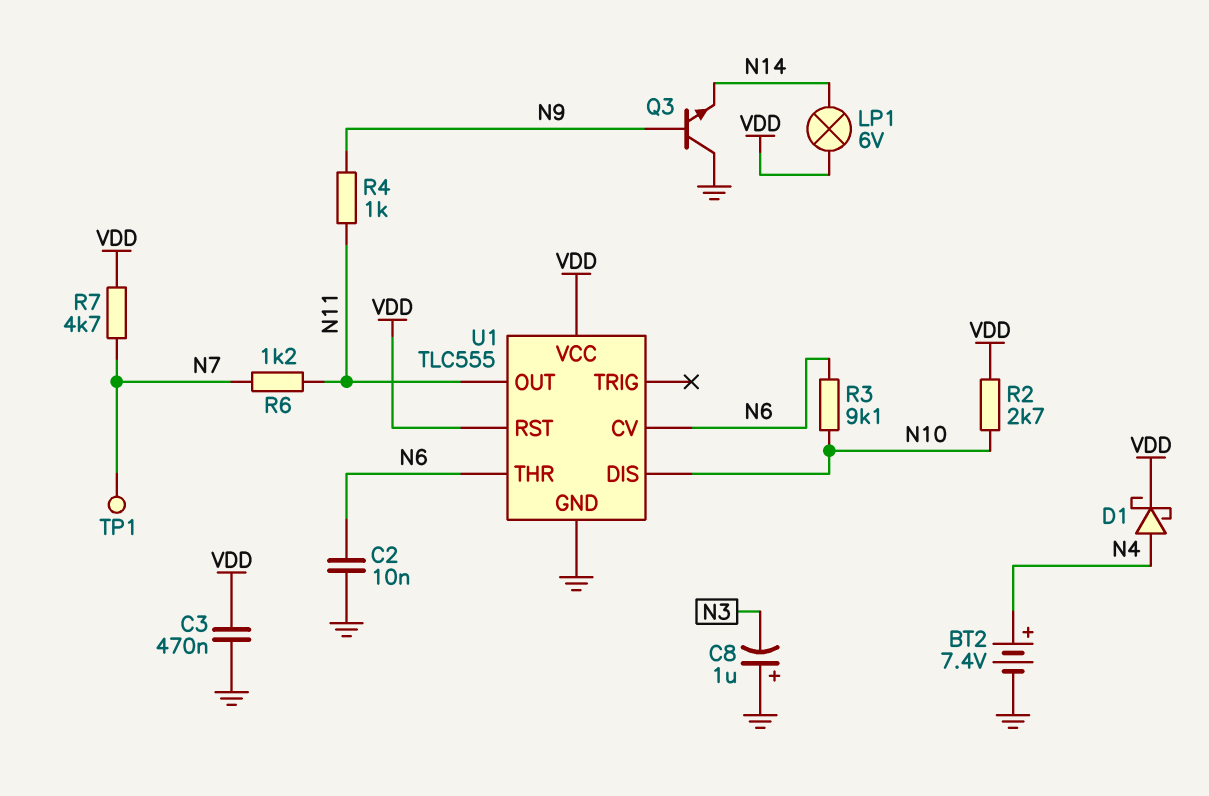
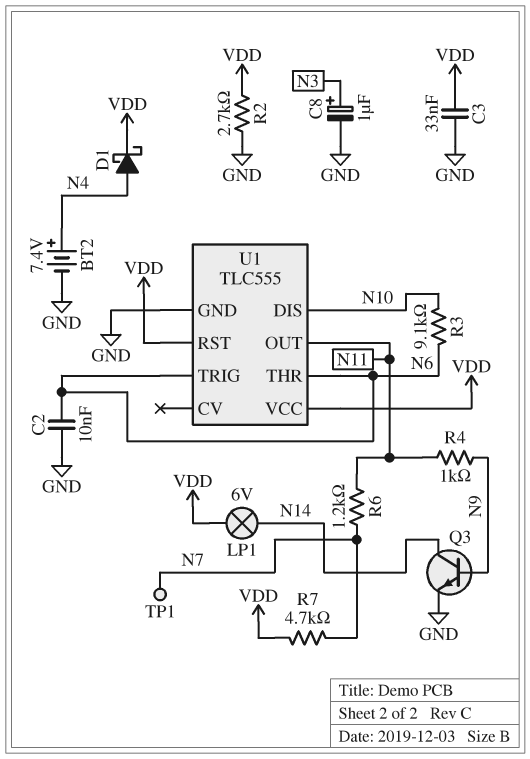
C3: 470nF (GND, VDD) -> 33nF (GND, VDD)
C8: 1uF (plus GND, minus N3) -> 1uF (plus N3, minus GND)
Q3: NPN (B N9, C GND, E N14) -> NPN (B N9, C N14, E GND)
R2: 2.7k (N10, VDD) -> 2.7k (GND, VDD)
U1 pin CV: N6 -> none
U1 pin TRIG: none -> N6

